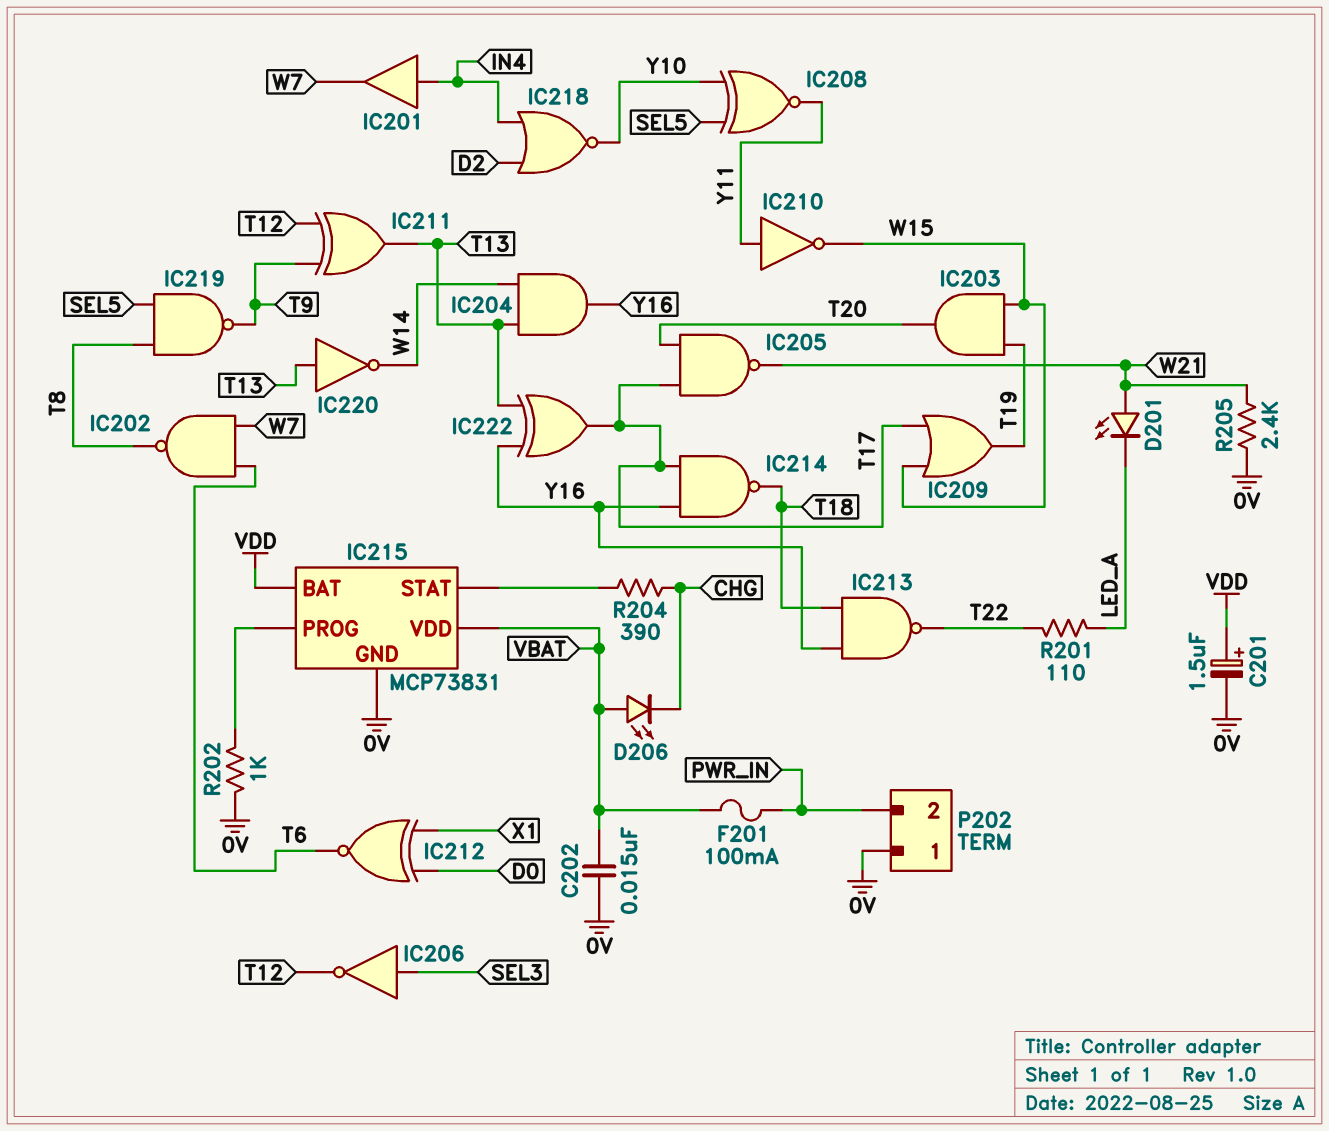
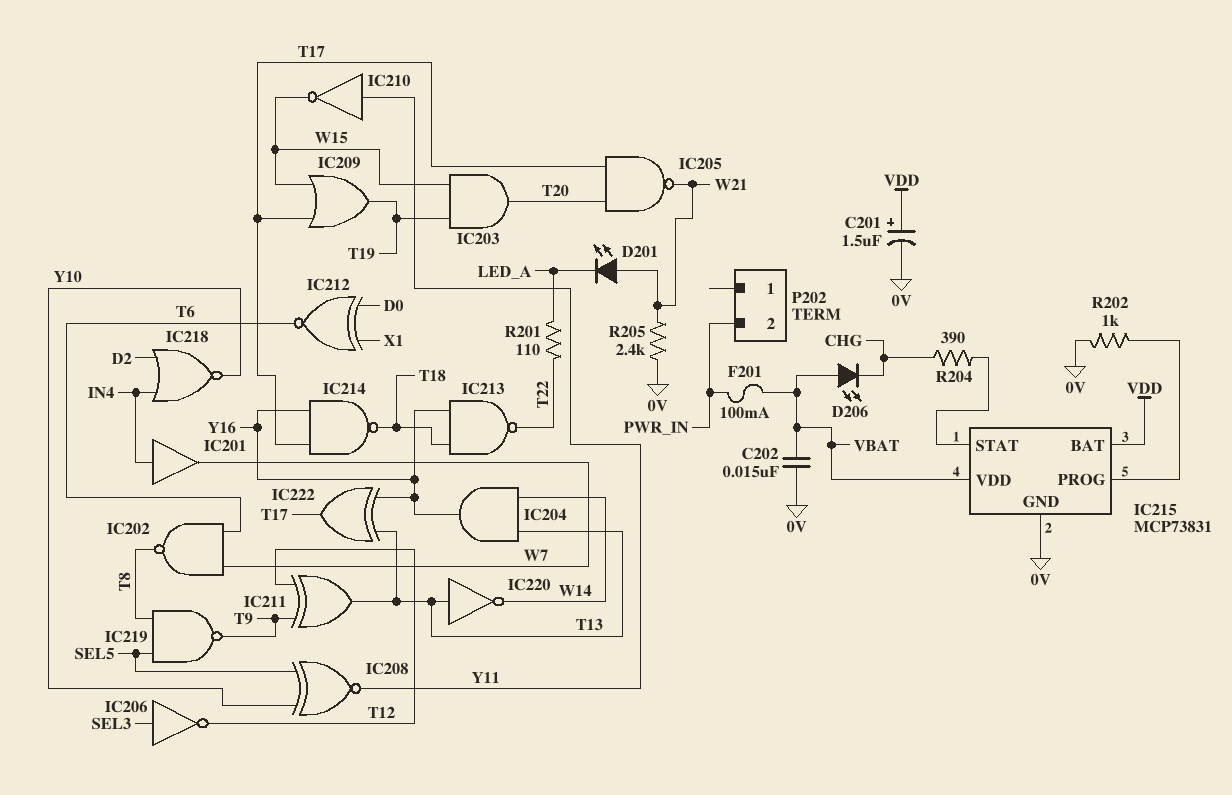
P202 pin 1: 0V -> none

